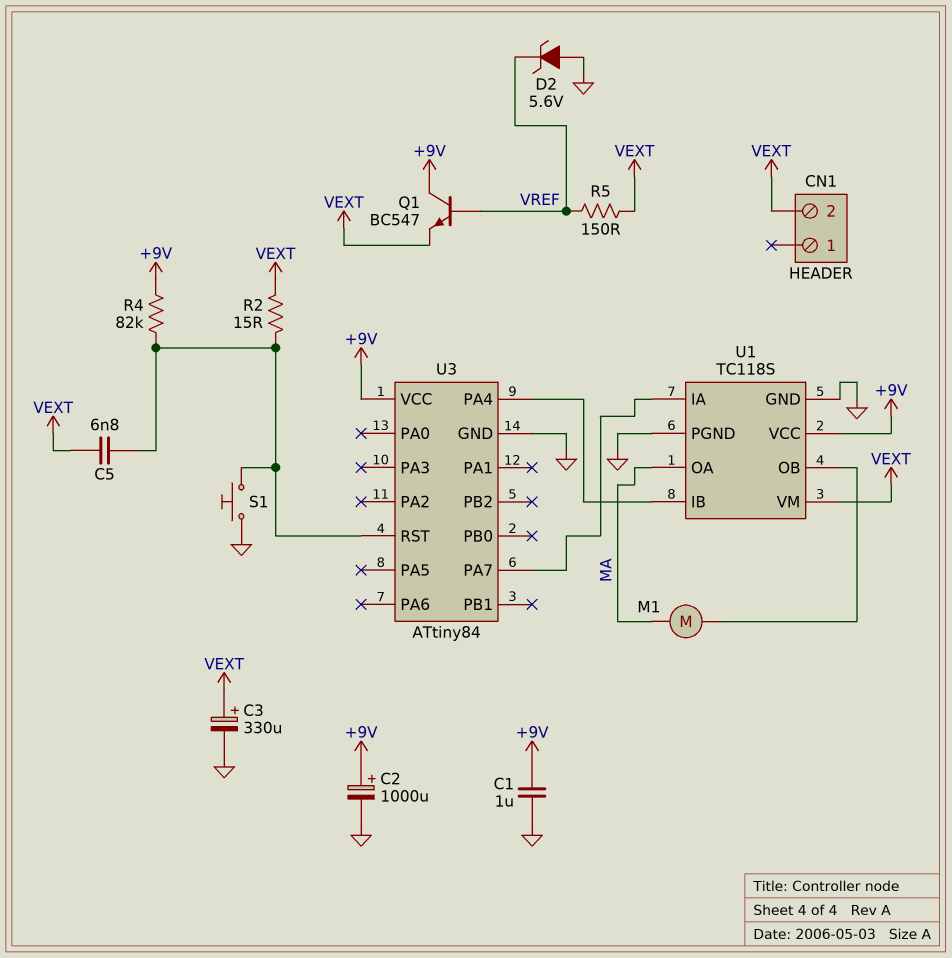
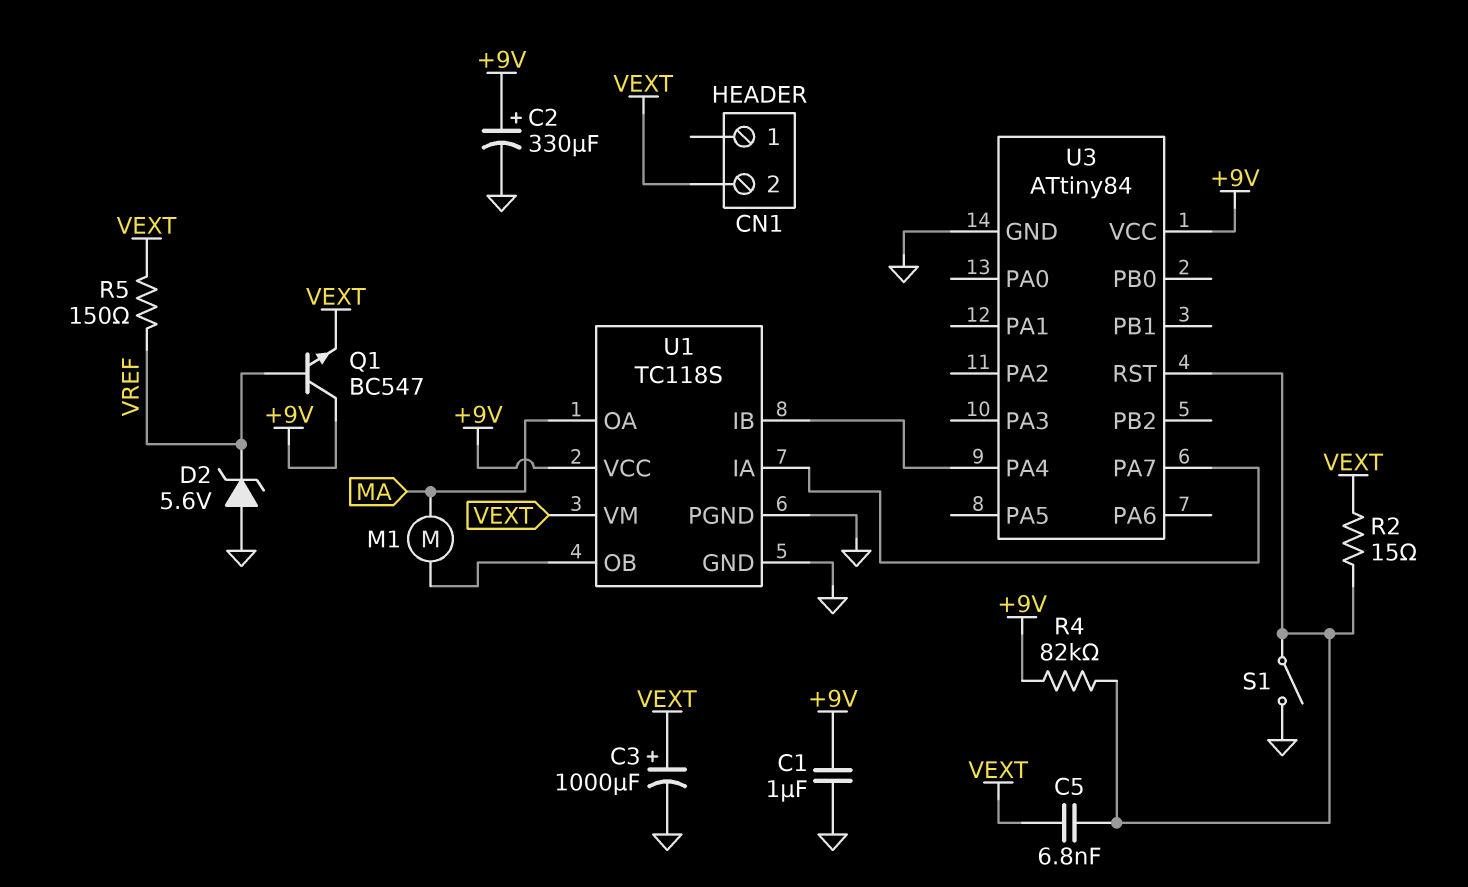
C2: 1000uF (plus +9V, minus GND) -> 330uF (plus +9V, minus GND)
C3: 330uF (plus VEXT, minus GND) -> 1000uF (plus VEXT, minus GND)
S1: button (GND, U3/RST) -> switch (GND, U3/RST)

